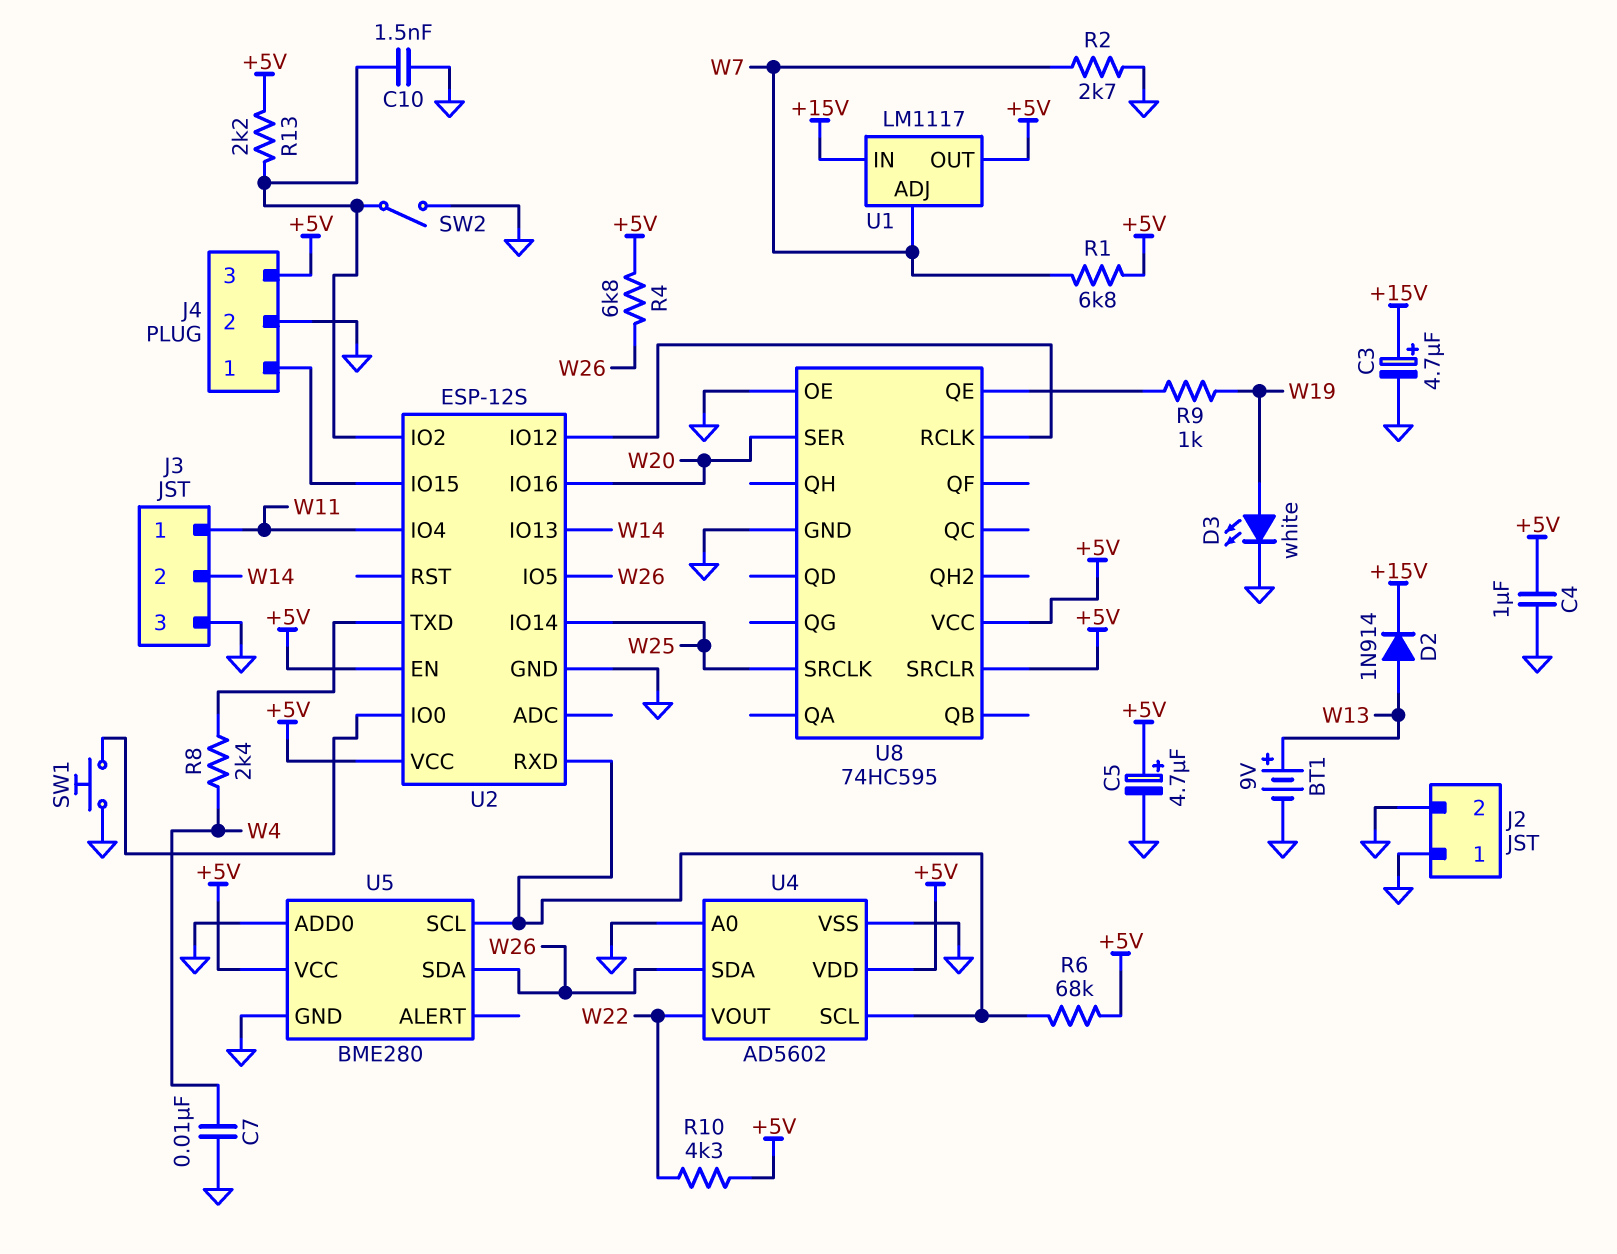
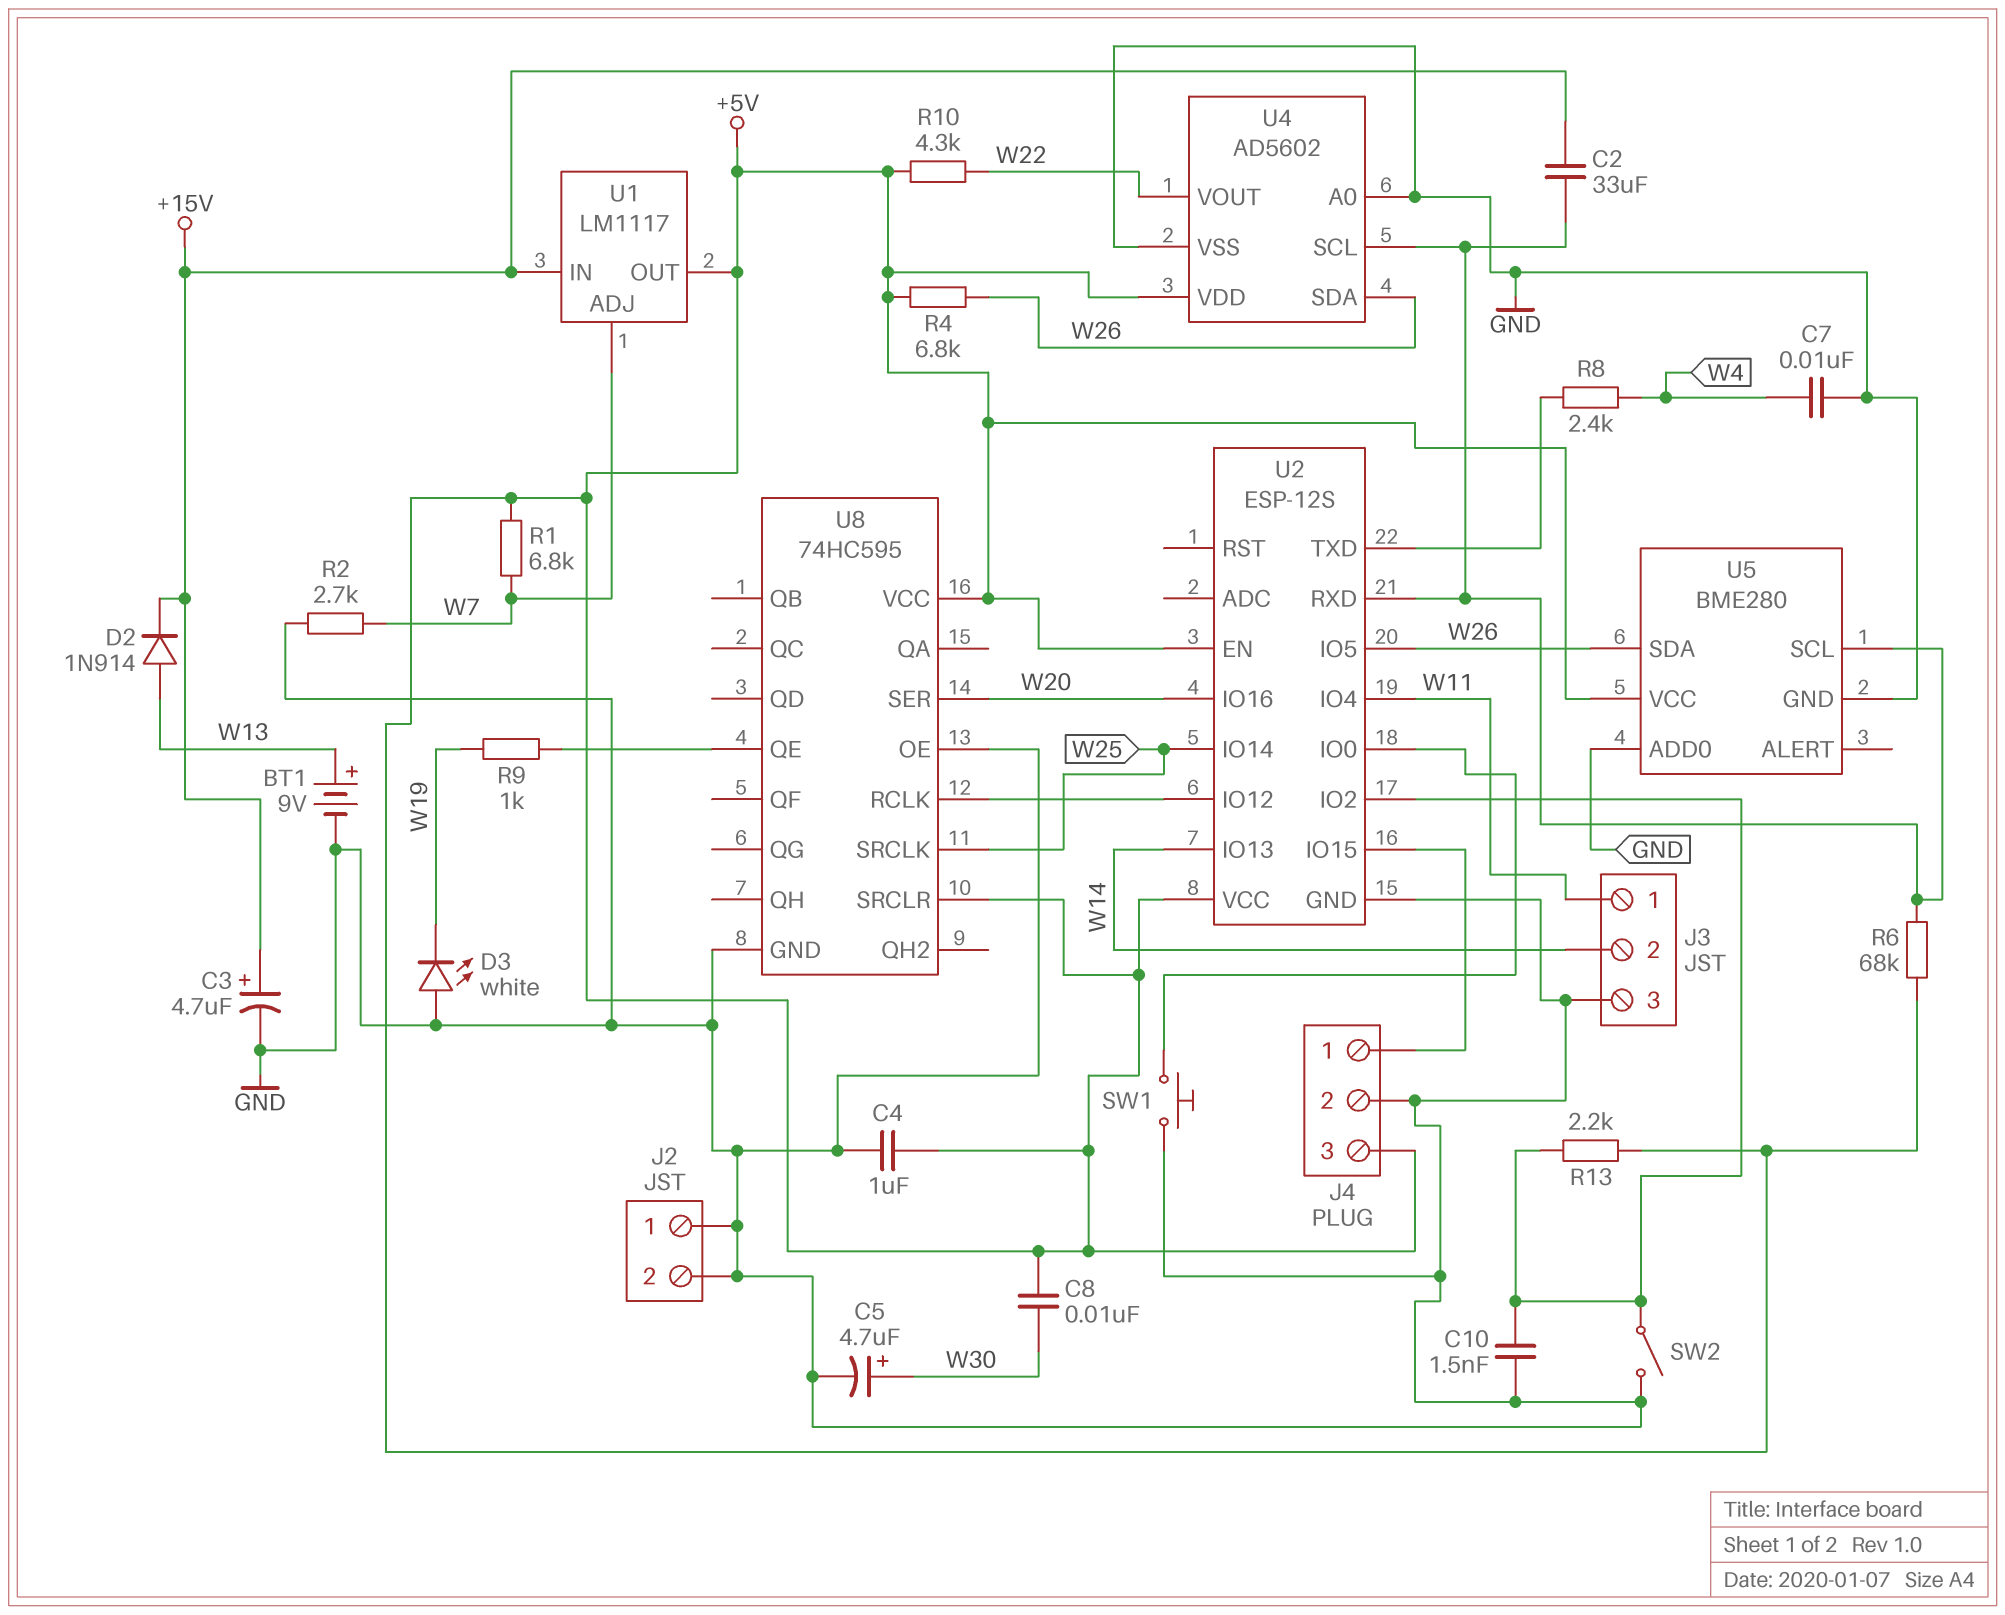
C2: none -> 33uF (+15V, U2/RXD)
C5: 4.7uF (plus +5V, minus GND) -> 4.7uF (plus W30, minus GND)
C8: none -> 10nF (+5V, W30)
D3: LED white (A W19, K GND) -> LED white (A GND, K W19)

